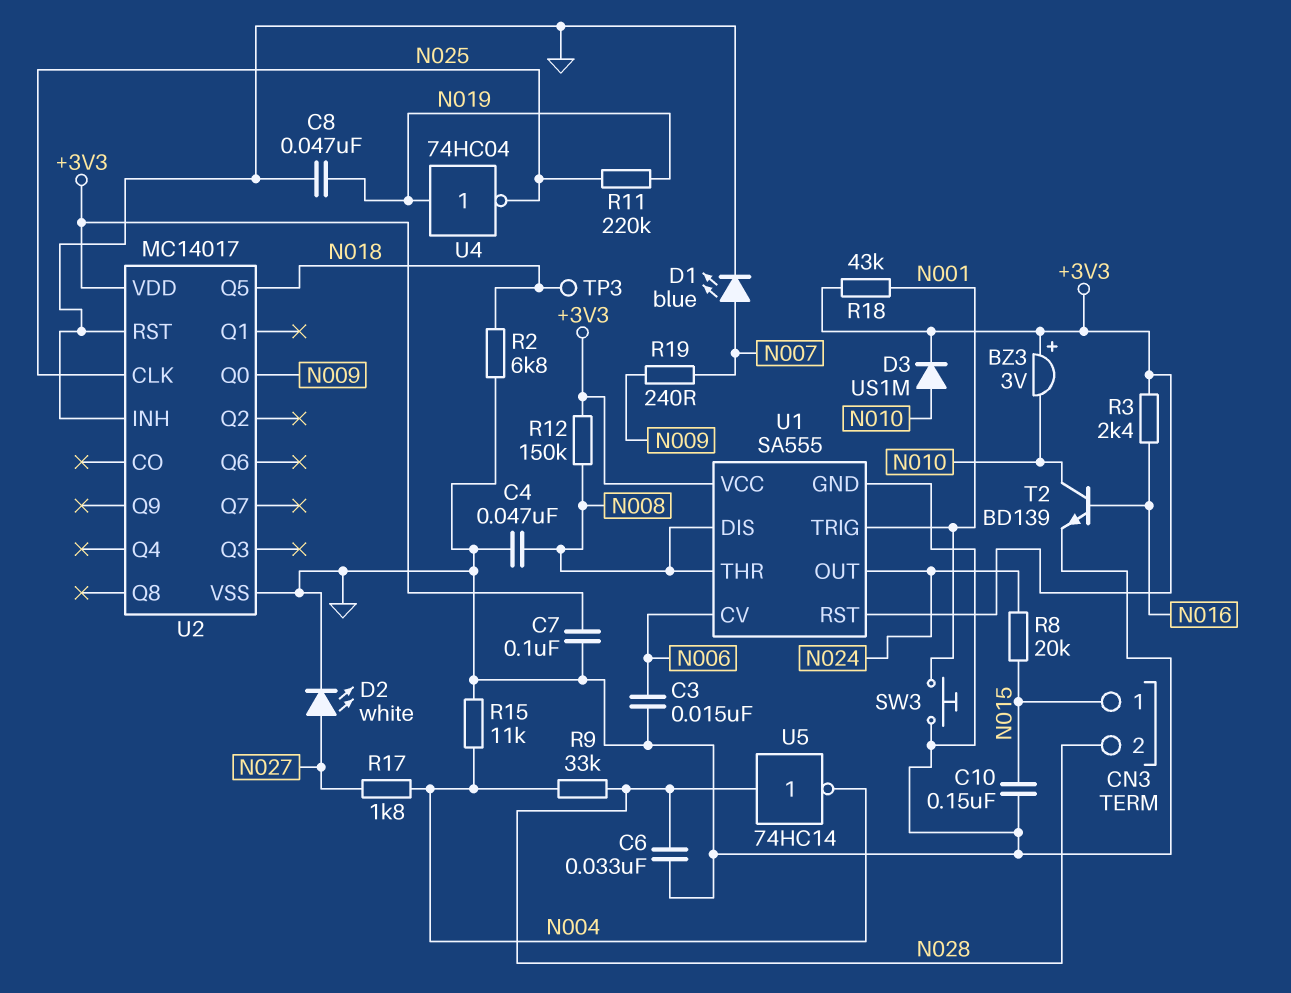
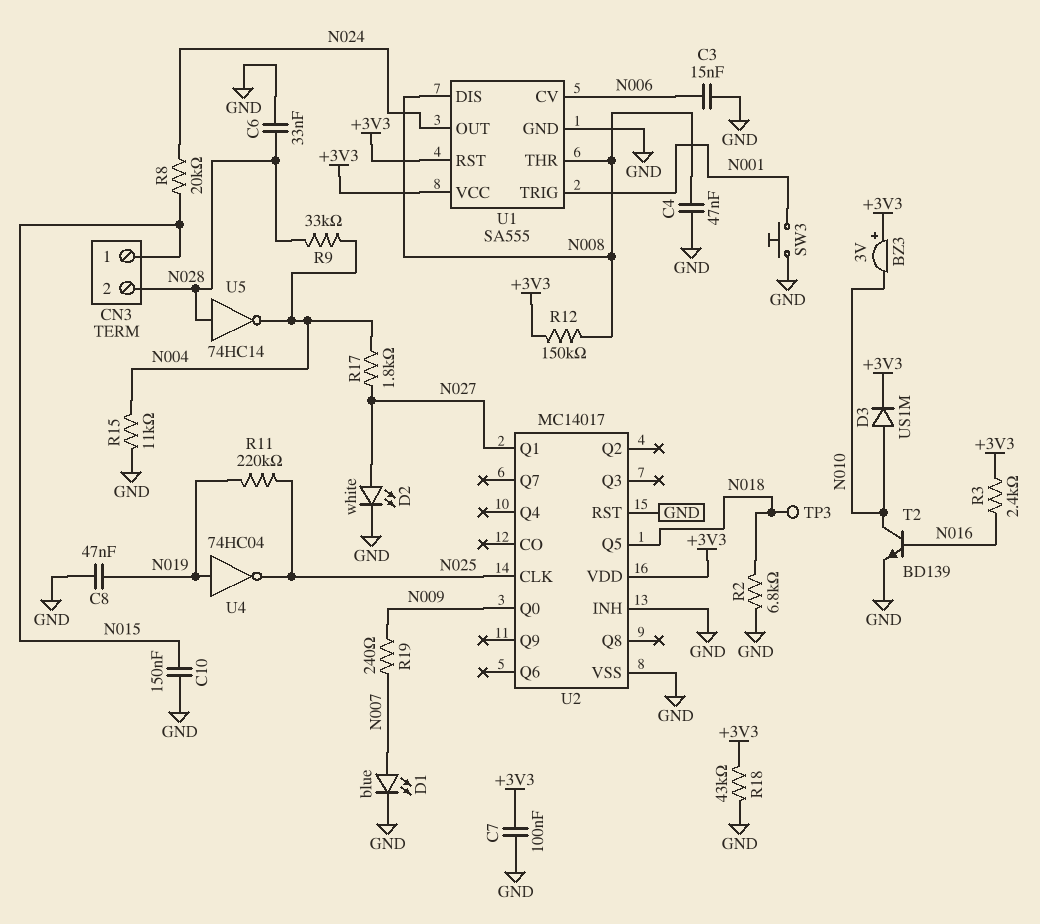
R18: 43k (+3V3, N001) -> 43k (+3V3, GND)
U2 pin Q1: none -> N027

